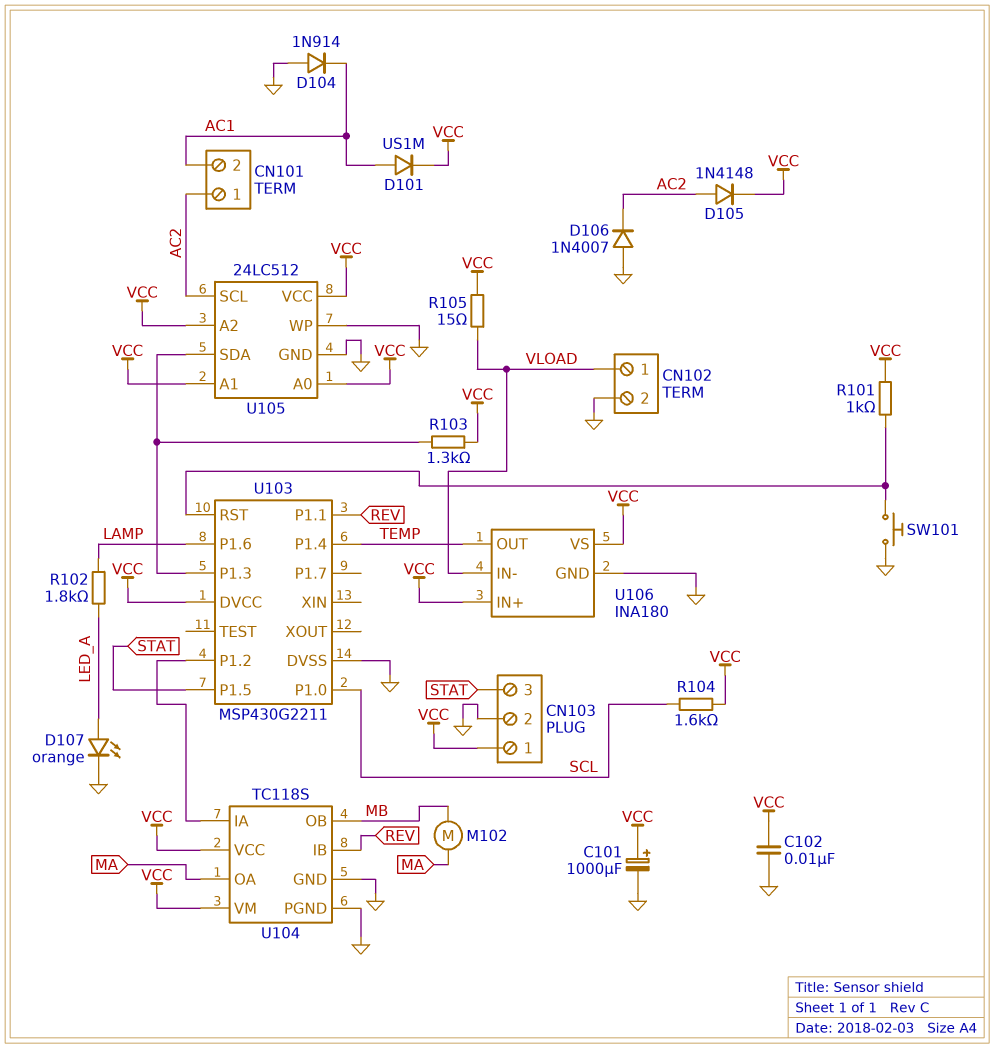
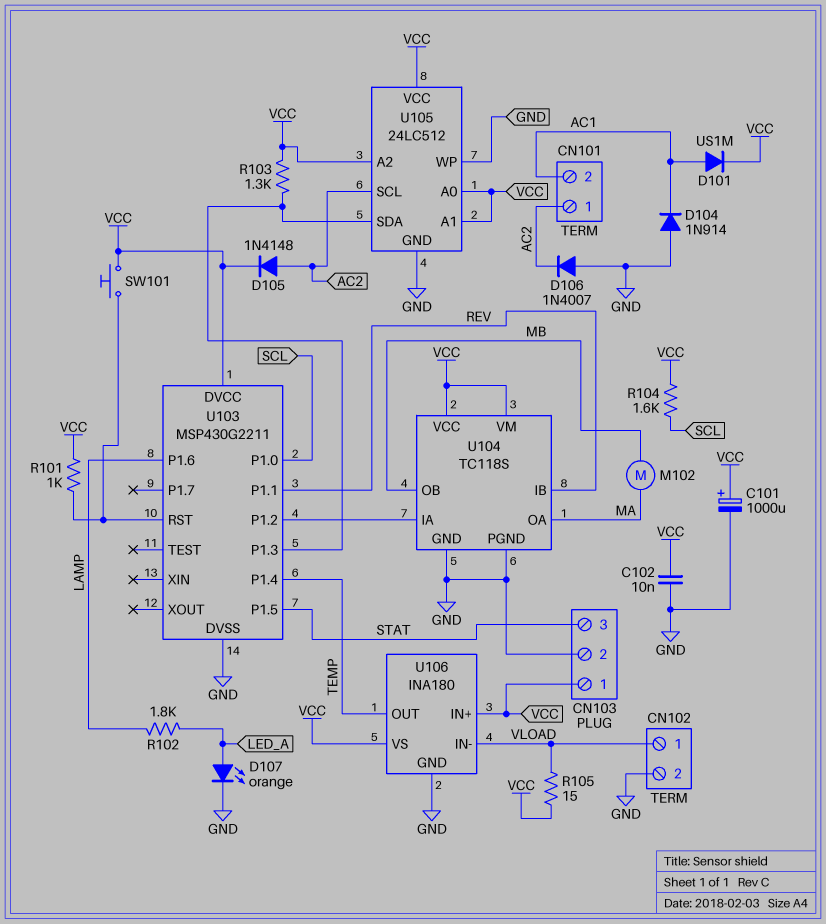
SW101: button (GND, U103/RST) -> button (U103/RST, VCC)

